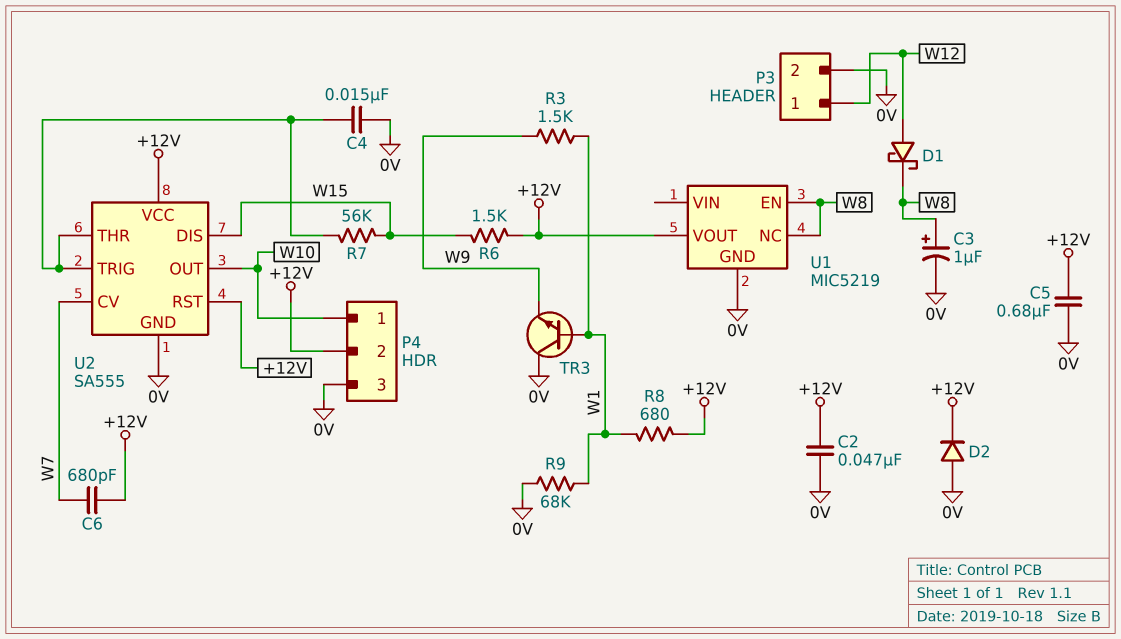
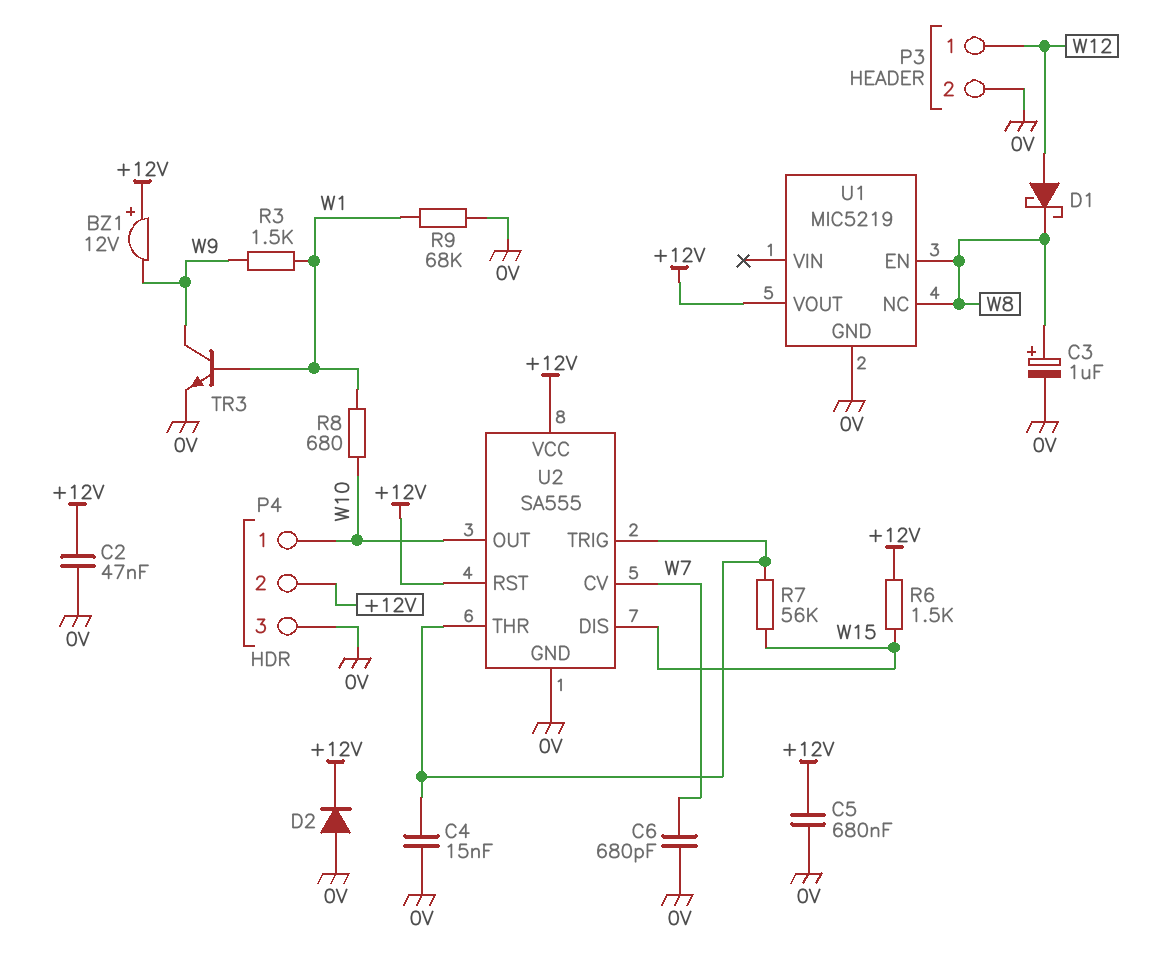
BZ1: none -> buzzer 12V (plus +12V, minus W9)
C6: 680pF (+12V, W7) -> 680pF (0V, W7)
R8: 680 (+12V, W1) -> 680 (W1, W10)
TR3: NPN (B W1, C 0V, E W9) -> NPN (B W1, C W9, E 0V)

